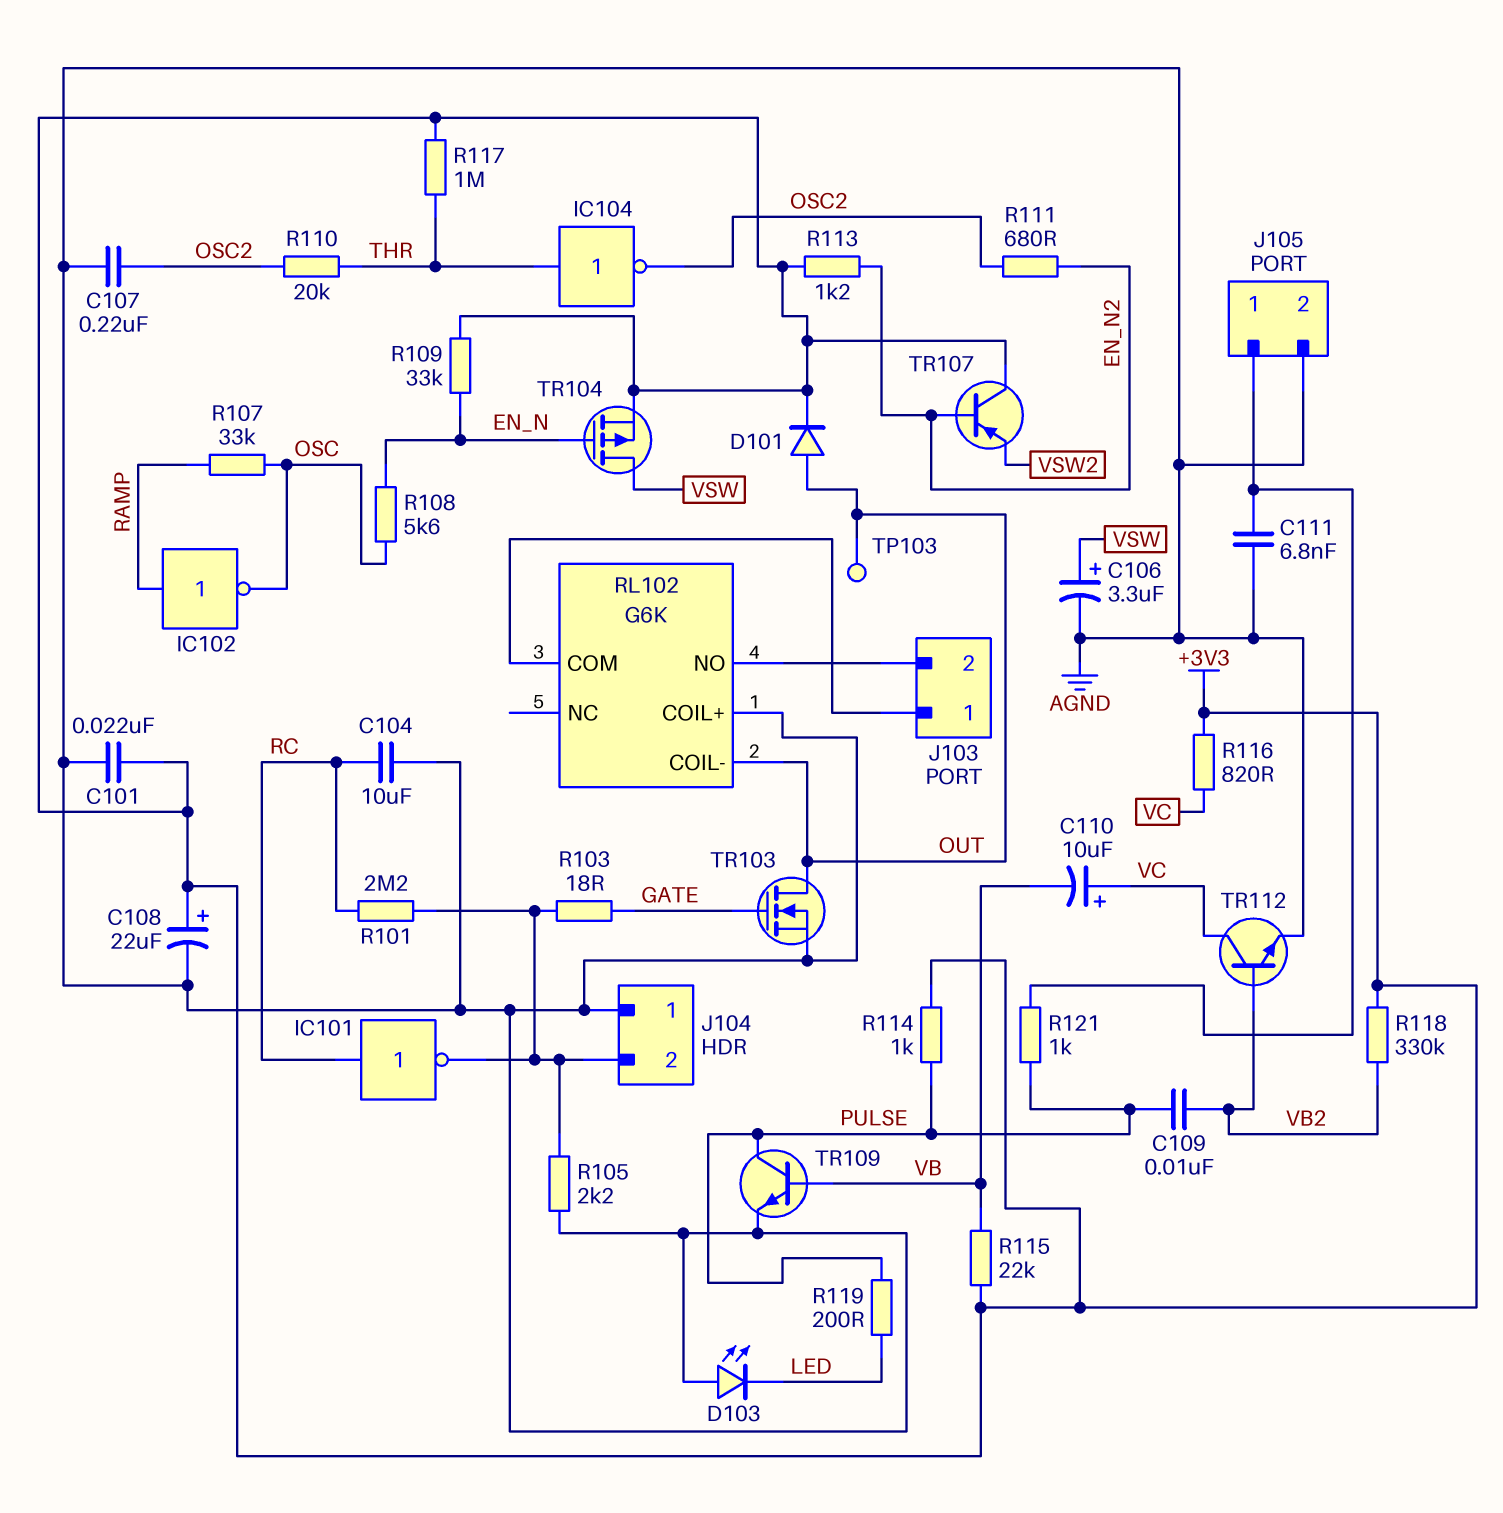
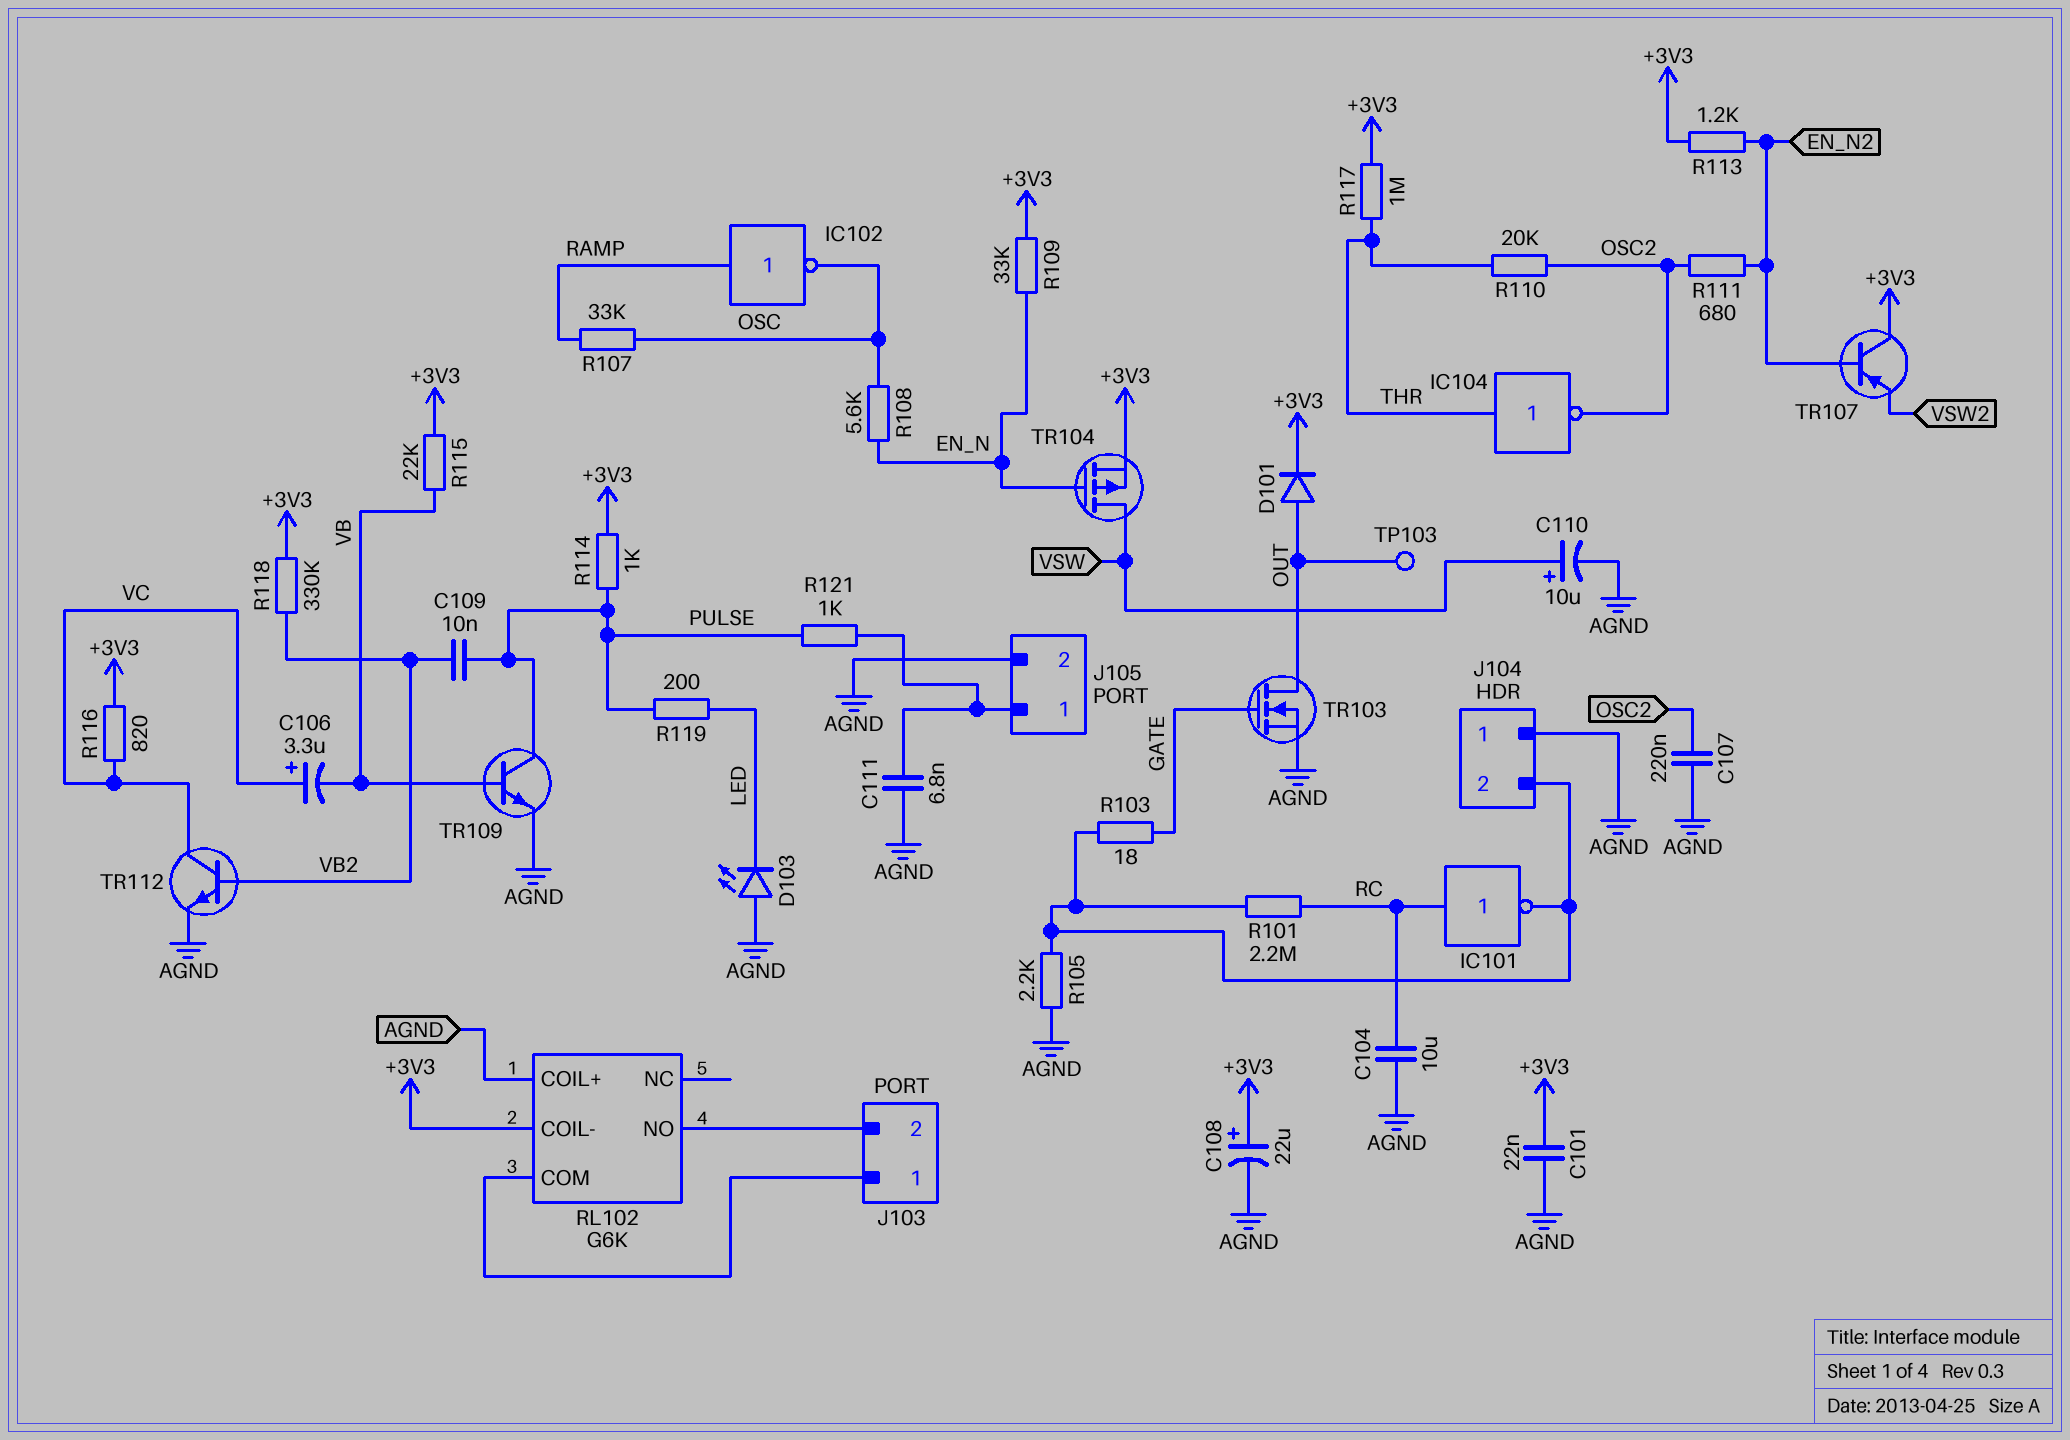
C106: 3.3uF (plus VSW, minus AGND) -> 3.3uF (plus VC, minus VB)
C110: 10uF (plus VC, minus VB) -> 10uF (plus VSW, minus AGND)
RL102 pin COIL-: OUT -> +3V3

